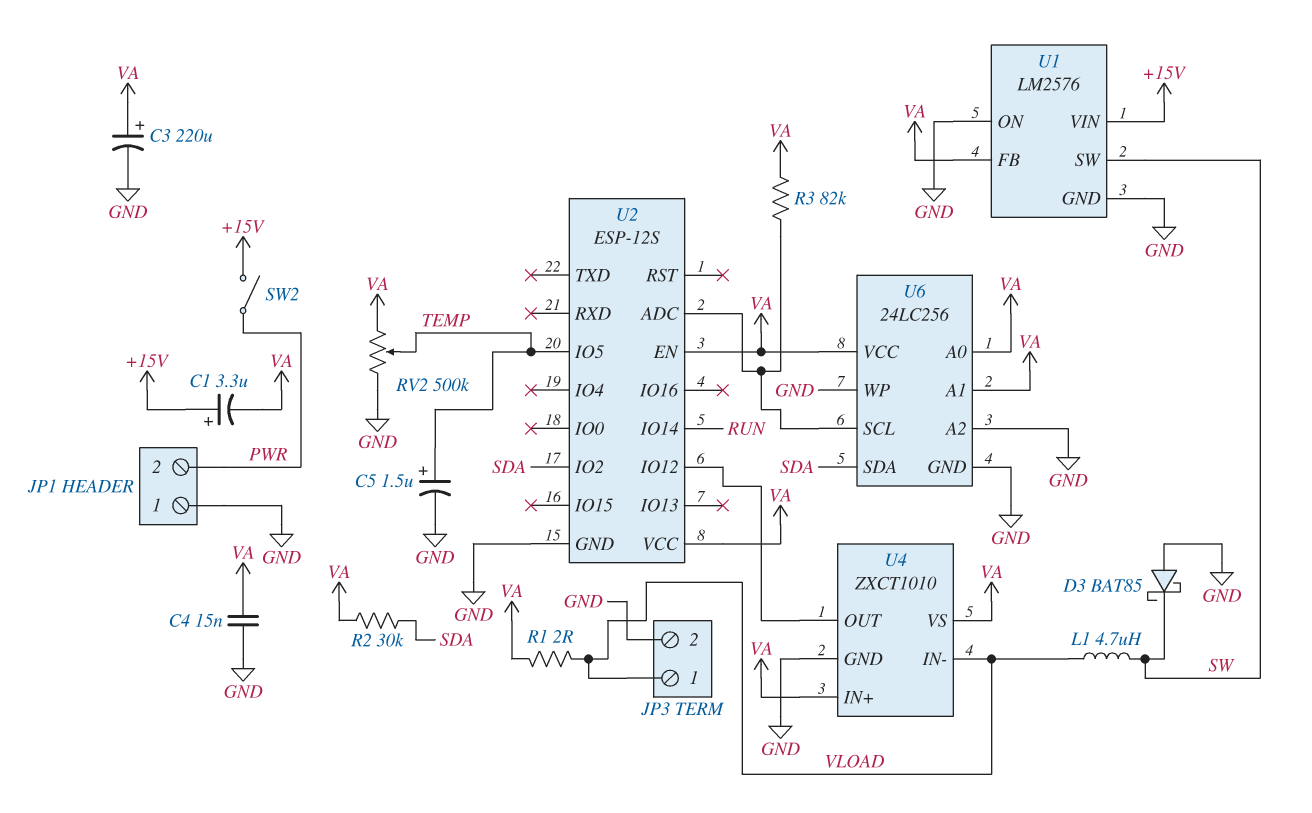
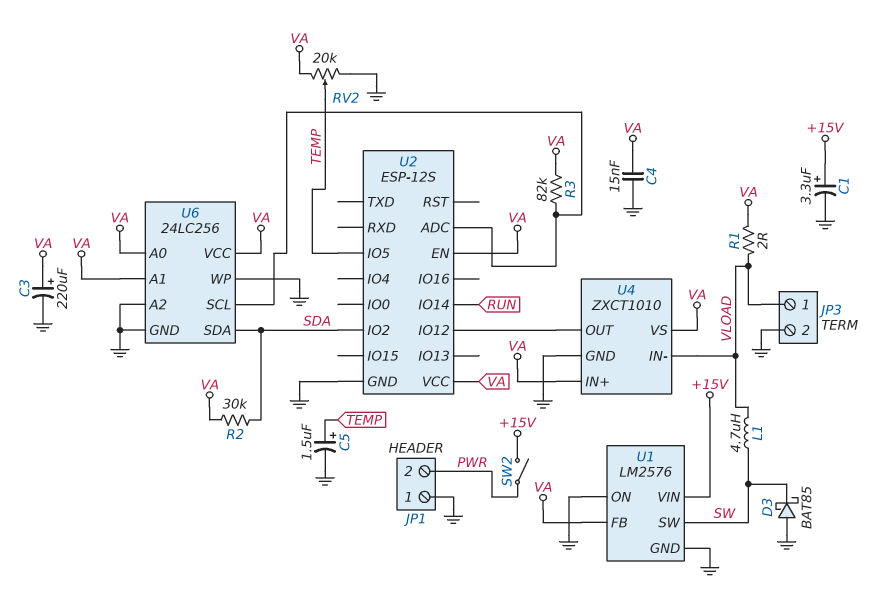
C1: 3.3uF (plus +15V, minus VA) -> 3.3uF (plus +15V, minus GND)
RV2: 500k (GND, VA, wiper TEMP) -> 20k (GND, VA, wiper TEMP)

